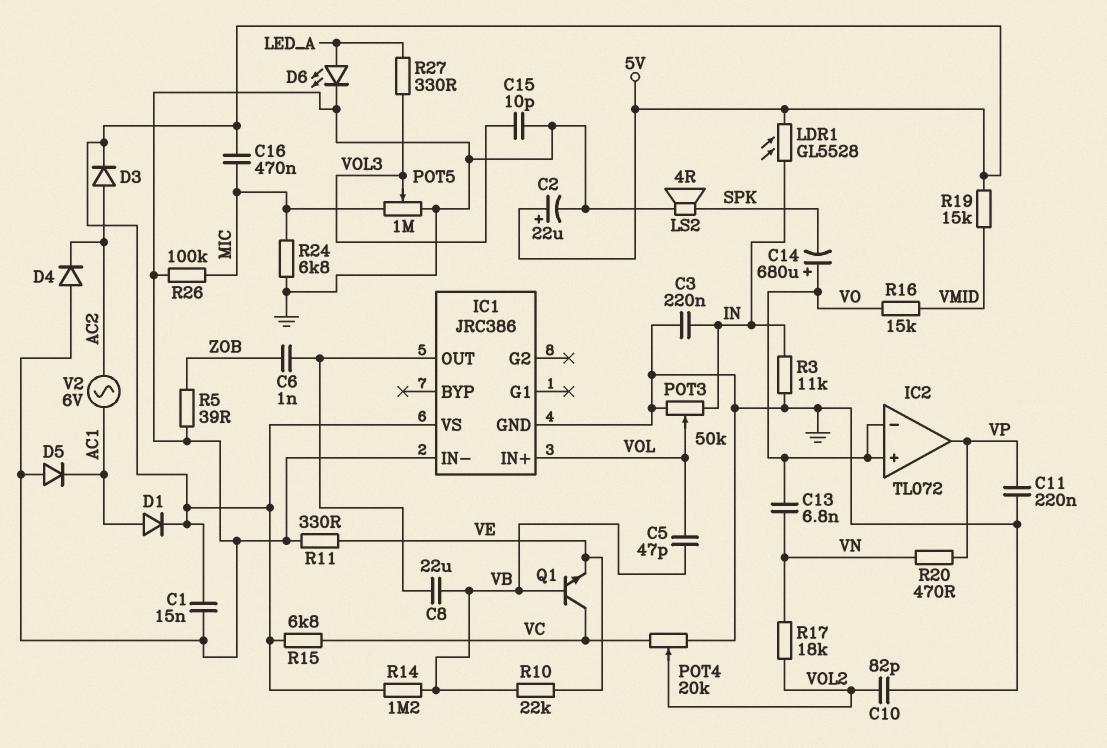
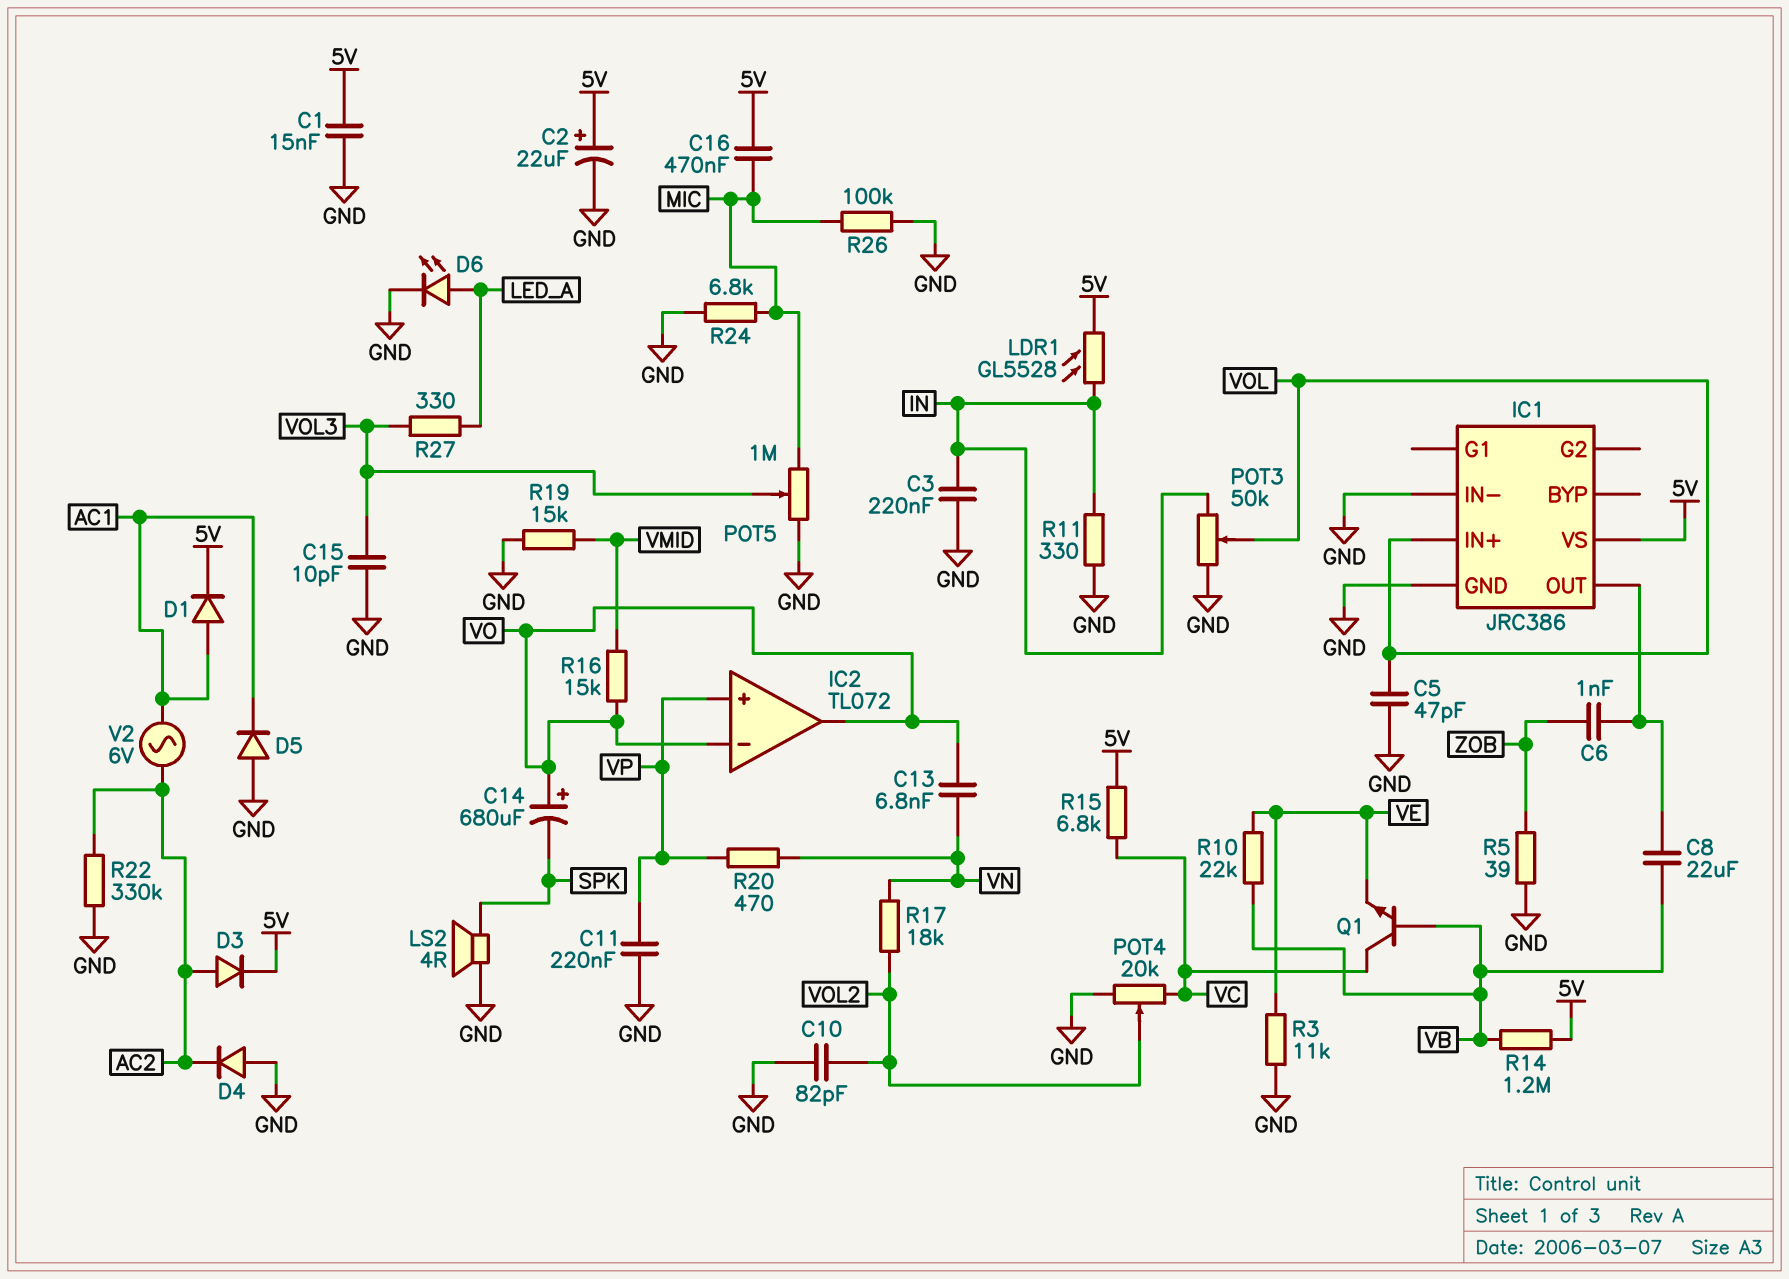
C5: 47pF (VB, VOL) -> 47pF (GND, VOL)
IC2 pin in+: VO -> VP
IC2 pin out: VP -> VO
R3: 11k (GND, IN) -> 11k (GND, VE)
R11: 330 (GND, VE) -> 330 (GND, IN)
R19: 15k (5V, VMID) -> 15k (GND, VMID)
R22: none -> 330k (AC2, GND)

